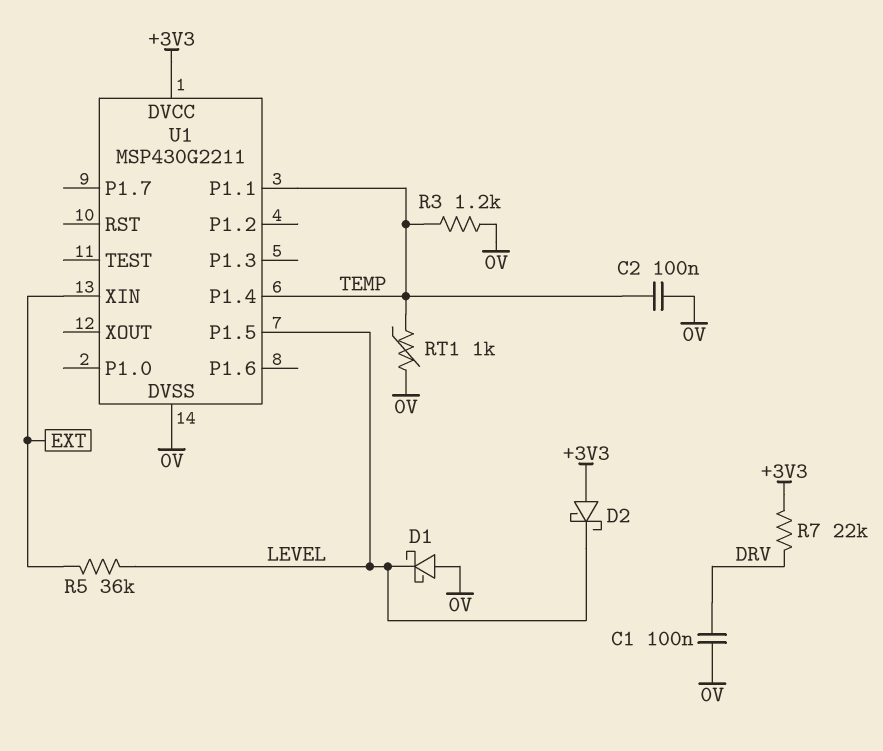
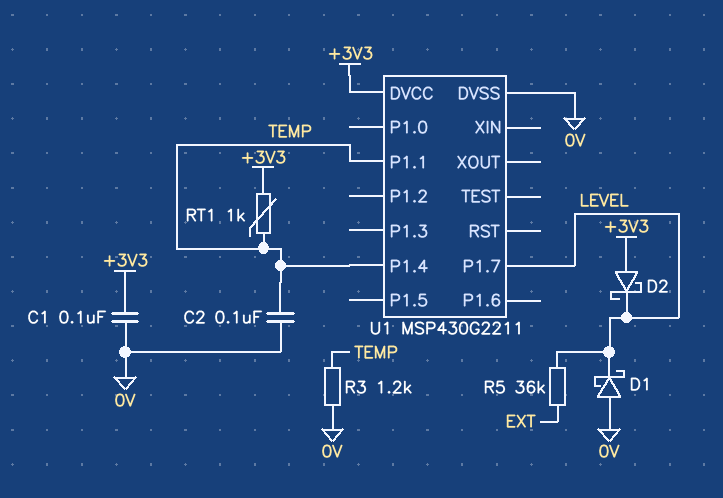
C1: 100nF (0V, DRV) -> 100nF (+3V3, 0V)
R7: 22k (+3V3, DRV) -> none
RT1: 1k (0V, TEMP) -> 1k (+3V3, TEMP)
U1 pin P1.5: LEVEL -> none
U1 pin P1.7: none -> LEVEL
U1 pin XIN: EXT -> none

